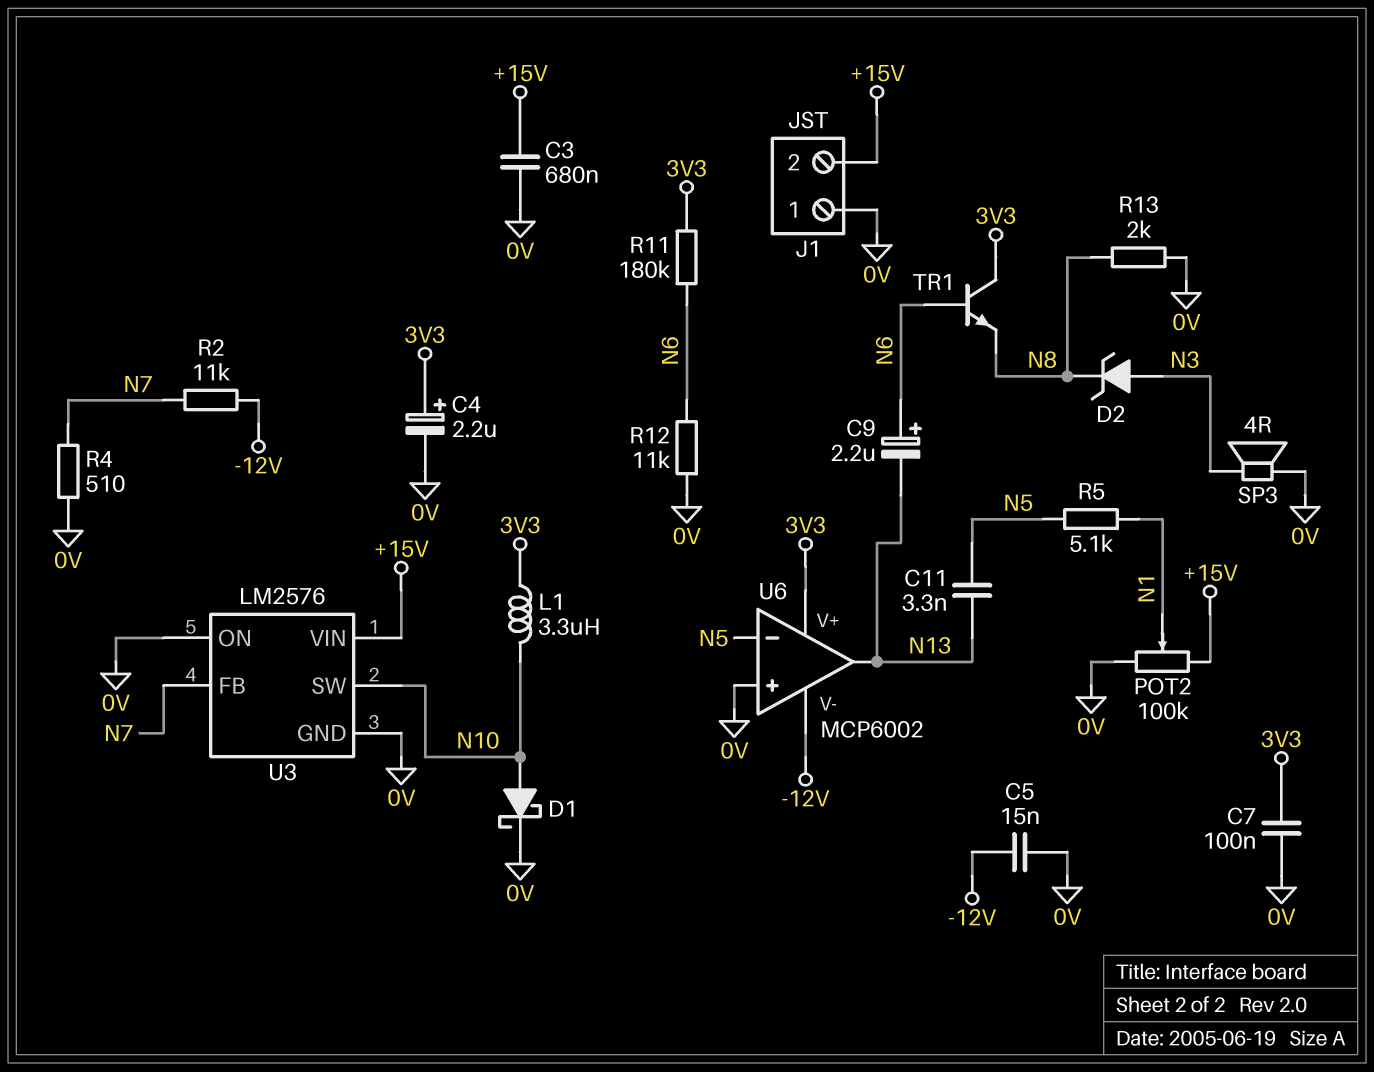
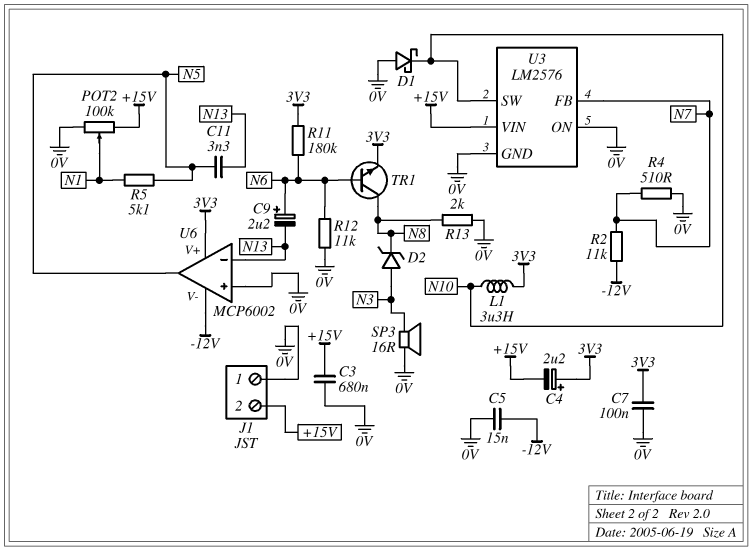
C4: 2.2uF (plus 3V3, minus 0V) -> 2.2uF (plus 3V3, minus +15V)
D1: schottky (A N10, K 0V) -> schottky (A 0V, K N10)
SP3: speaker 4R (0V, N3) -> speaker 16R (0V, N3)
TR1: NPN (B N6, C 3V3, E N8) -> NPN (B N6, C N8, E 3V3)
U6 pin in-: N5 -> N13
U6 pin out: N13 -> N5

